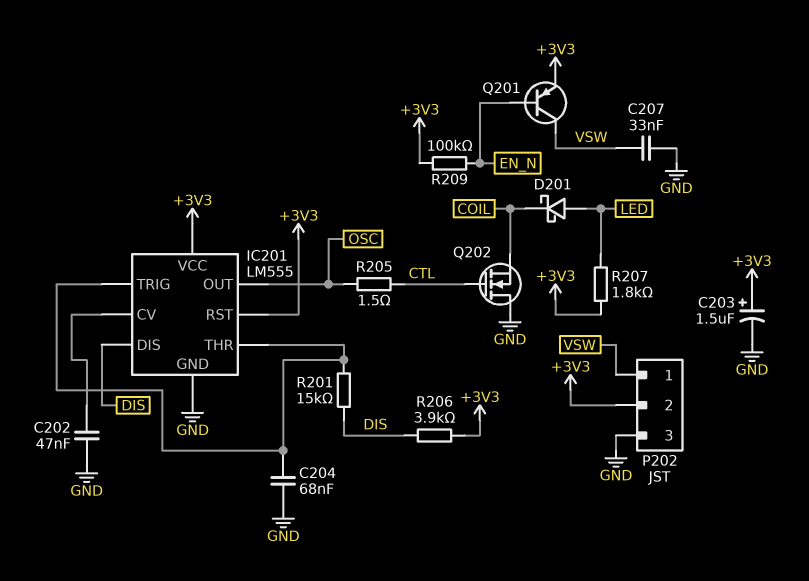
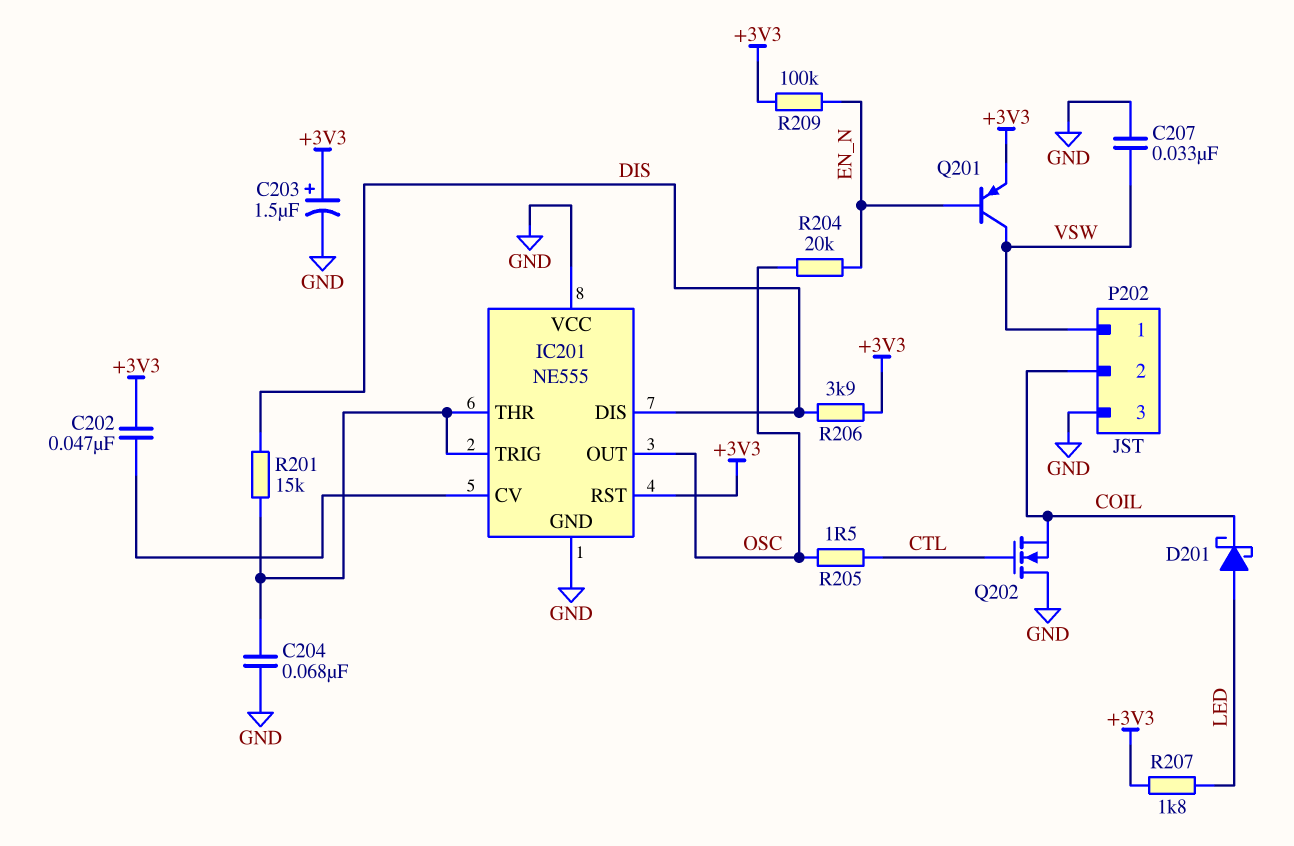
C202: 47nF (GND, IC201/CV) -> 47nF (+3V3, IC201/CV)
IC201: LM555 -> NE555
IC201 pin VCC: +3V3 -> GND
P202 pin 2: +3V3 -> COIL
R204: none -> 20k (EN_N, OSC)

